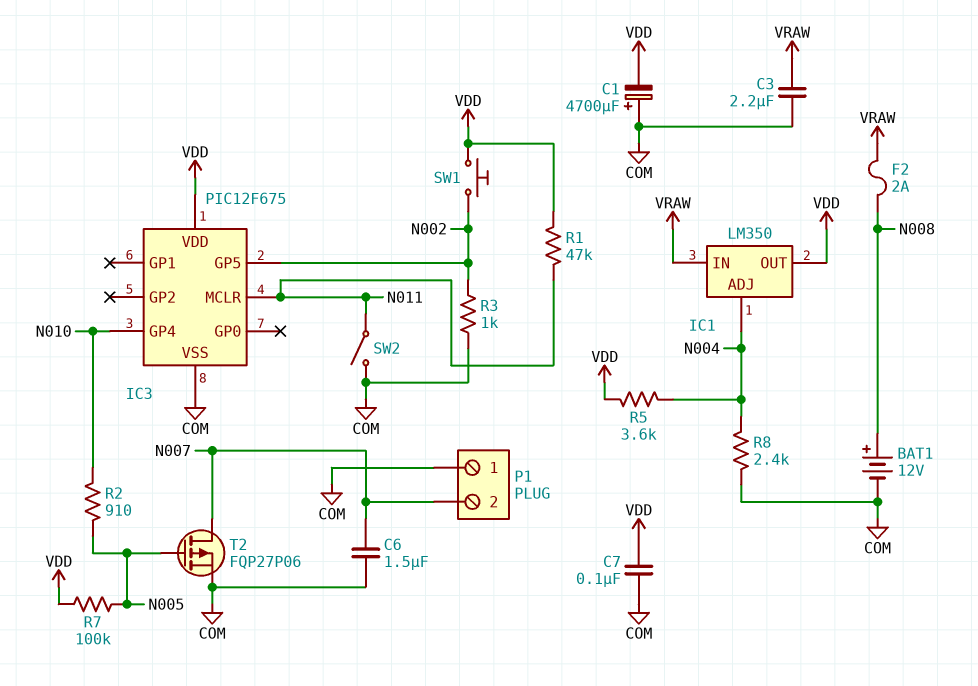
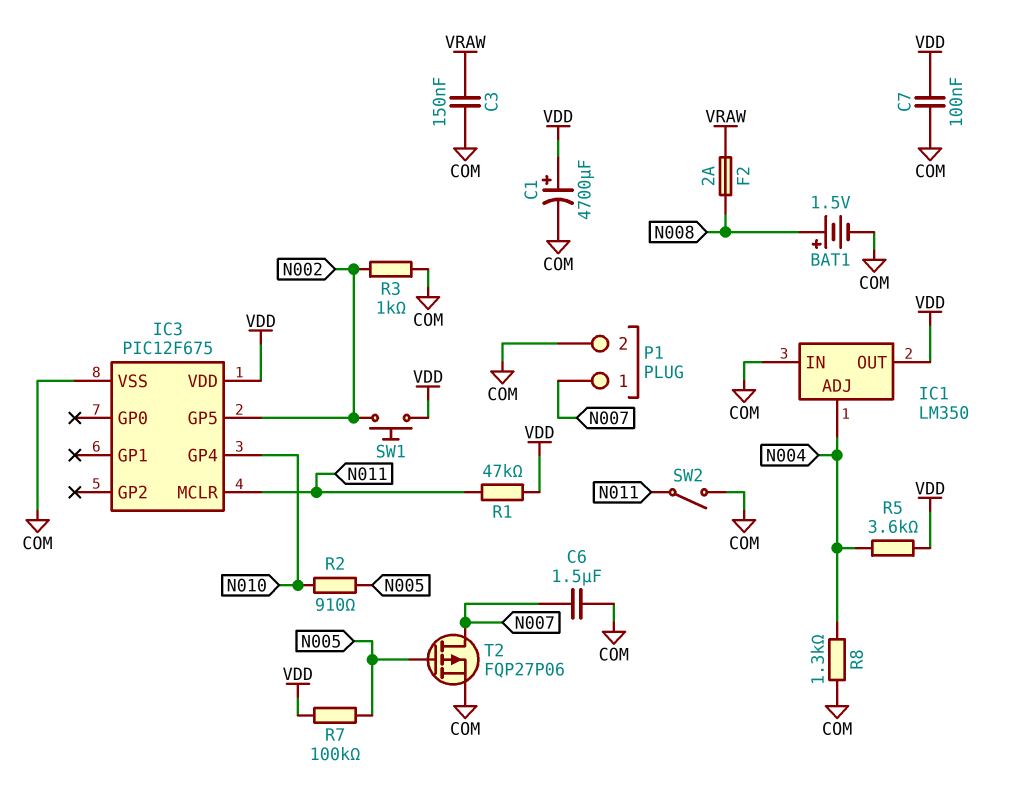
BAT1: 12V (plus N008, minus COM) -> 1.5V (plus N008, minus COM)
C1: 4700uF (plus COM, minus VDD) -> 4700uF (plus VDD, minus COM)
C3: 2.2uF (COM, VRAW) -> 150nF (COM, VRAW)
IC1 pin IN: VRAW -> COM
P1 pin 1: COM -> N007
P1 pin 2: N007 -> COM
R8: 2.4k (COM, N004) -> 1.3k (COM, N004)

